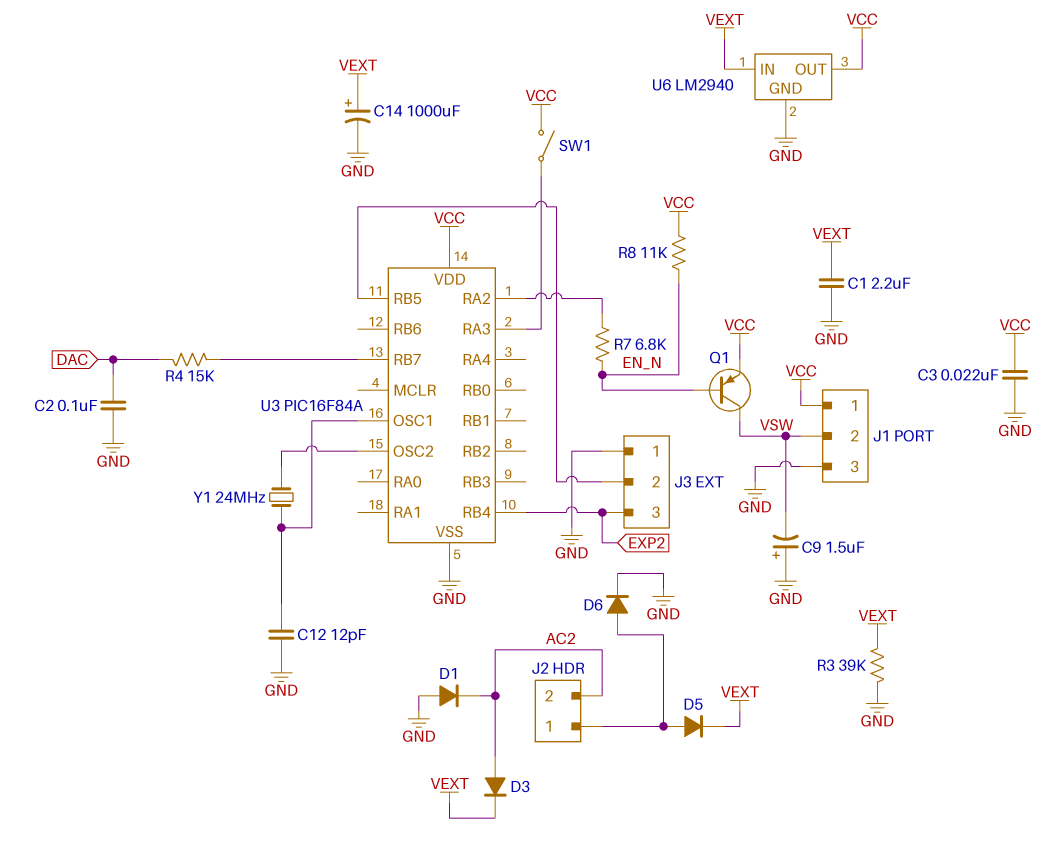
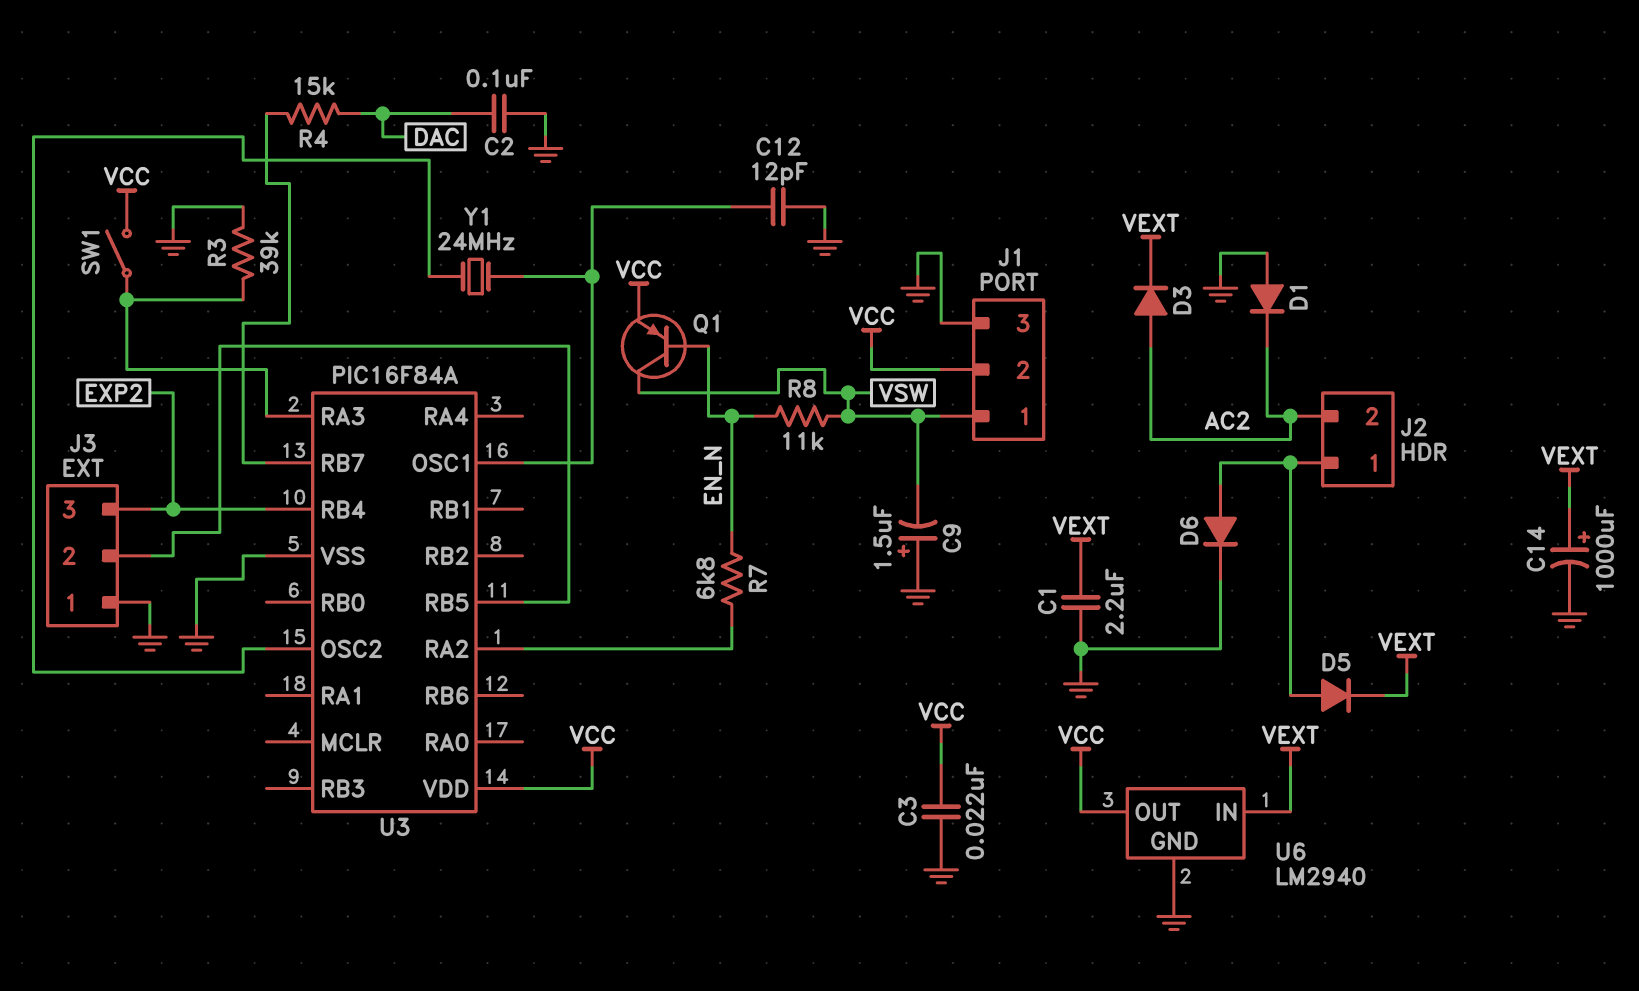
J1 pin 1: VCC -> VSW
J1 pin 2: VSW -> VCC
R3: 39k (GND, VEXT) -> 39k (GND, U3/RA3)
R8: 11k (EN_N, VCC) -> 11k (EN_N, VSW)

